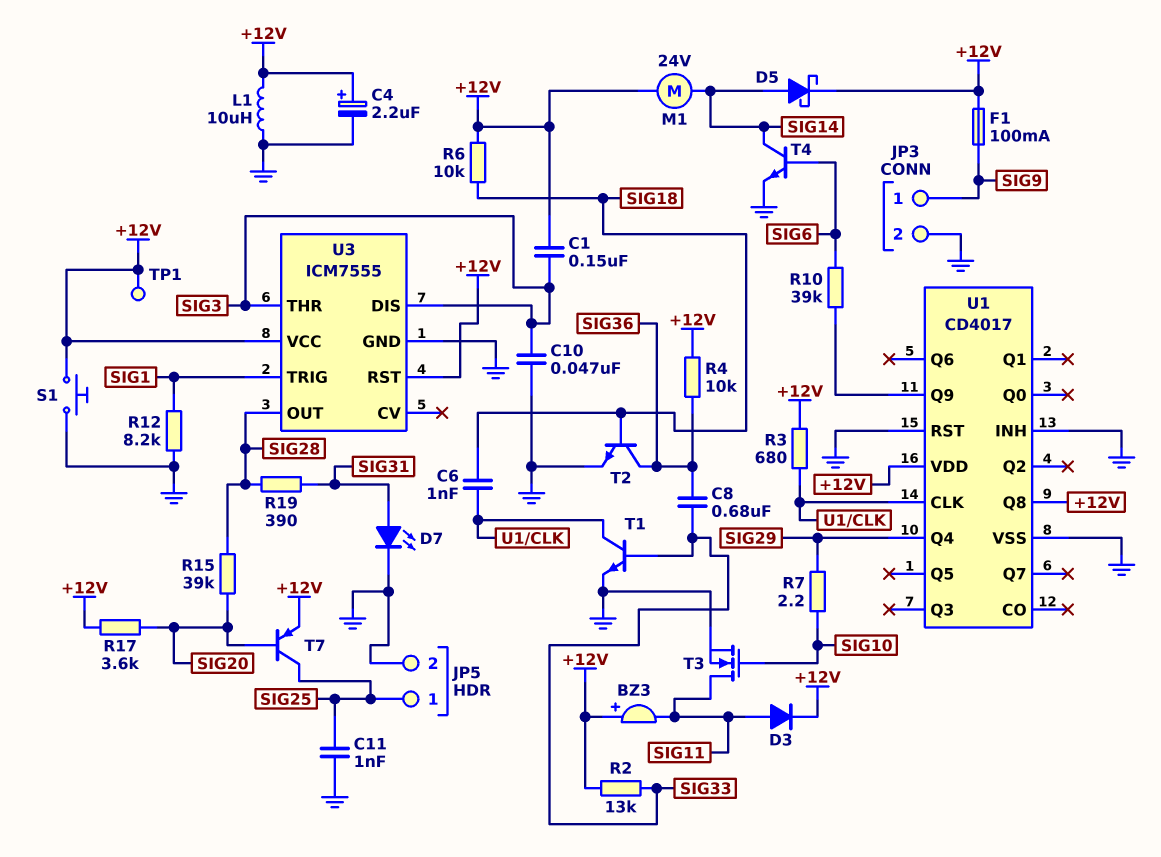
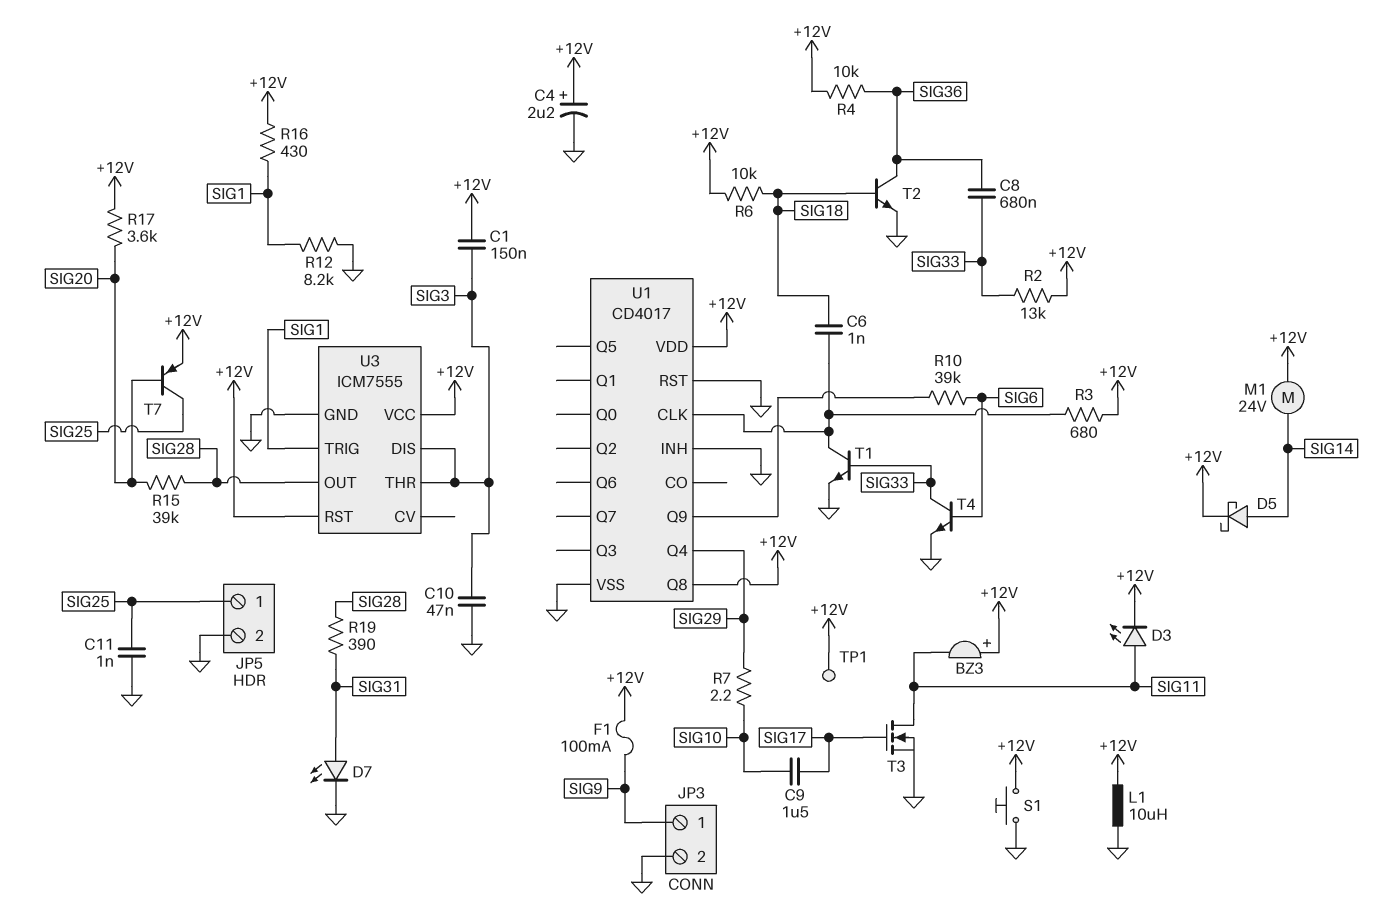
C9: none -> 1.5uF (SIG10, SIG17)
D3: diode (A SIG11, K +12V) -> LED (A SIG11, K +12V)
R16: none -> 430 (+12V, SIG1)
T3: NMOS (G SIG10, D SIG11, S GND) -> NMOS (G SIG17, D SIG11, S GND)
T4: NPN (B SIG6, C SIG14, E GND) -> NPN (B SIG6, C SIG33, E GND)

